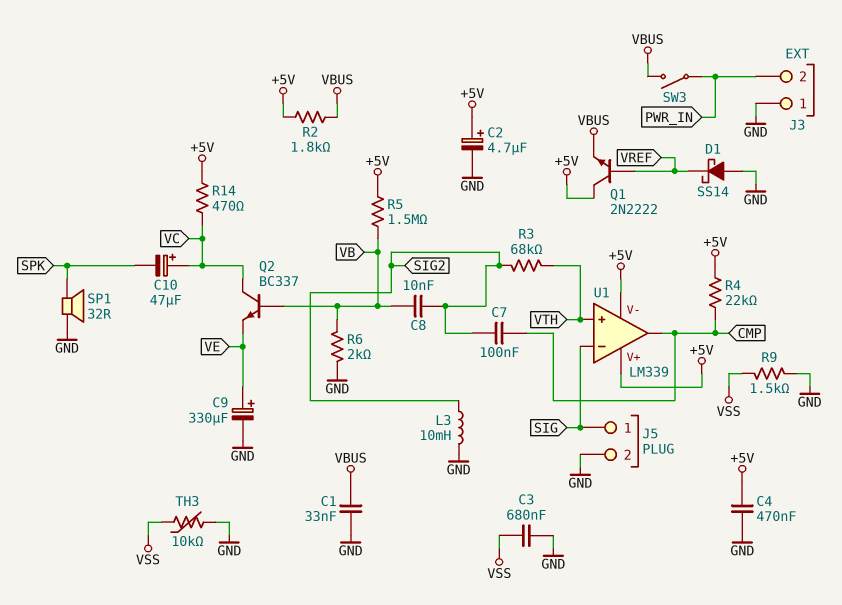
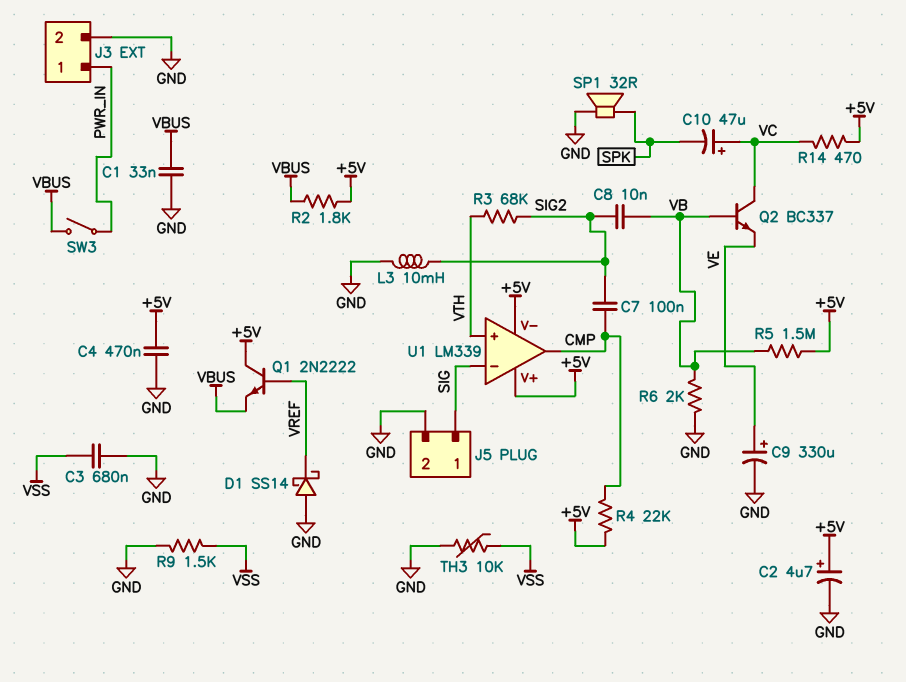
J3 pin 1: GND -> PWR_IN
J3 pin 2: PWR_IN -> GND

